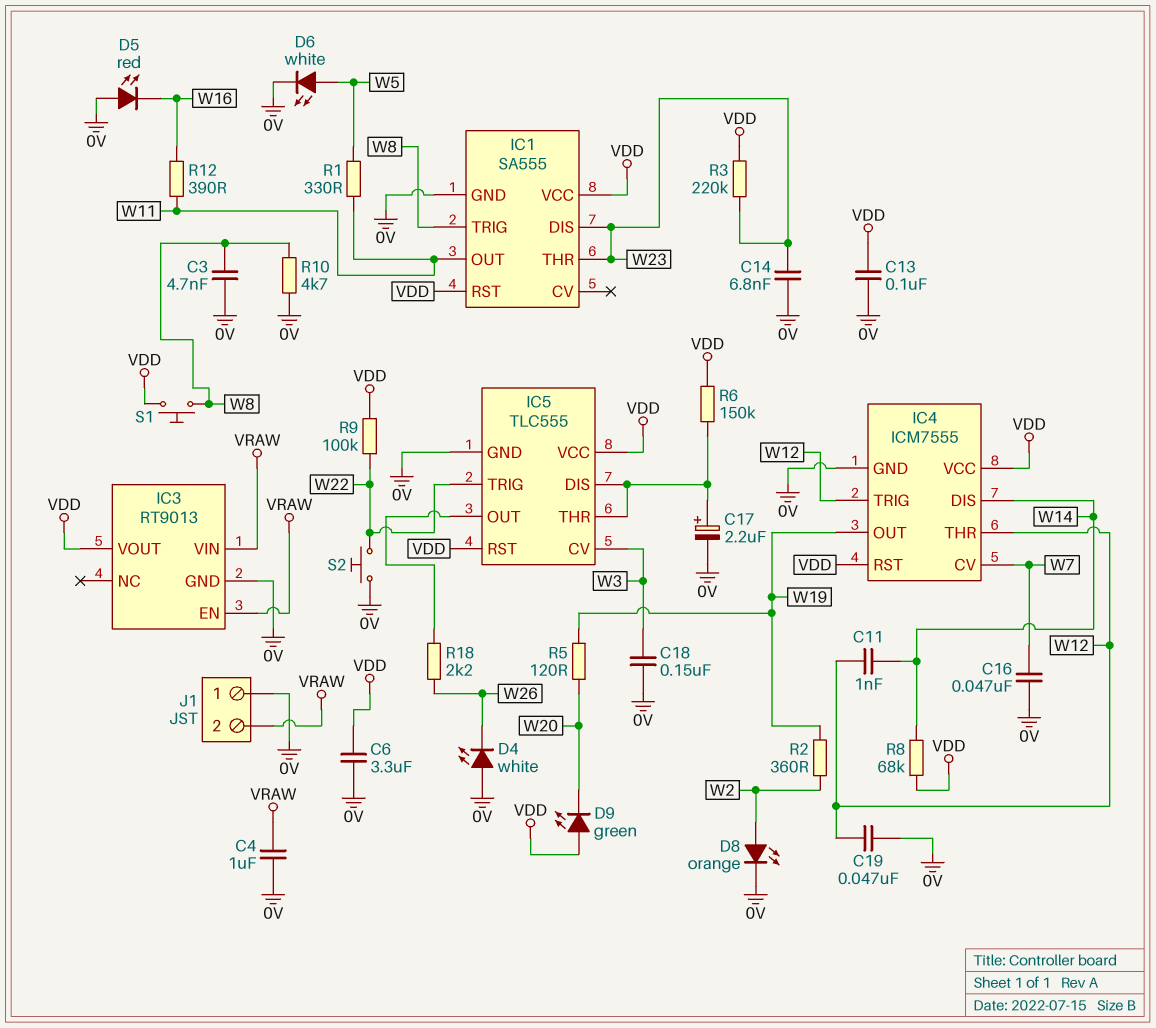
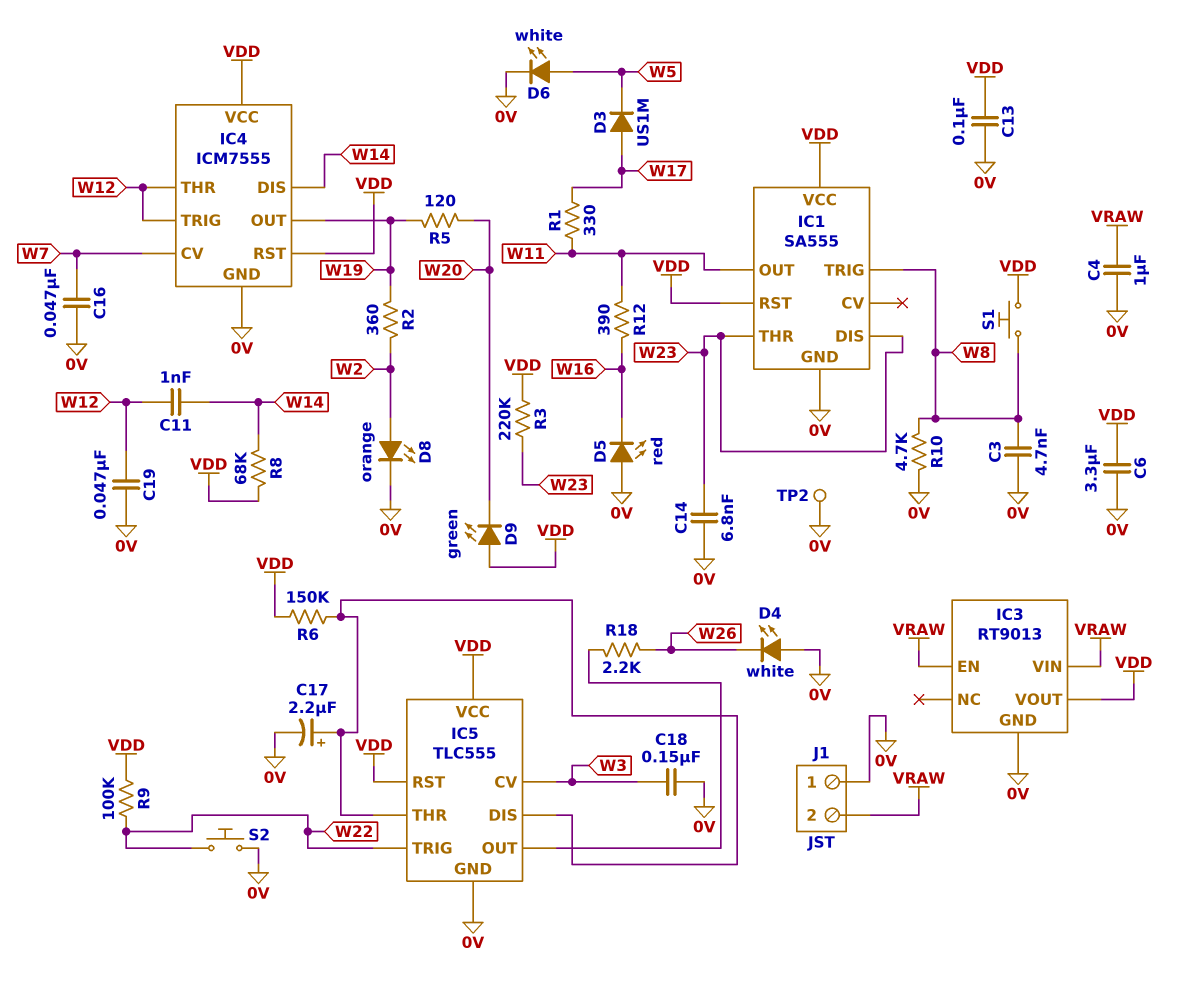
D3: none -> diode US1M (A W17, K W5)
R1: 330 (W5, W11) -> 330 (W11, W17)
TP2: none -> test point (0V)

